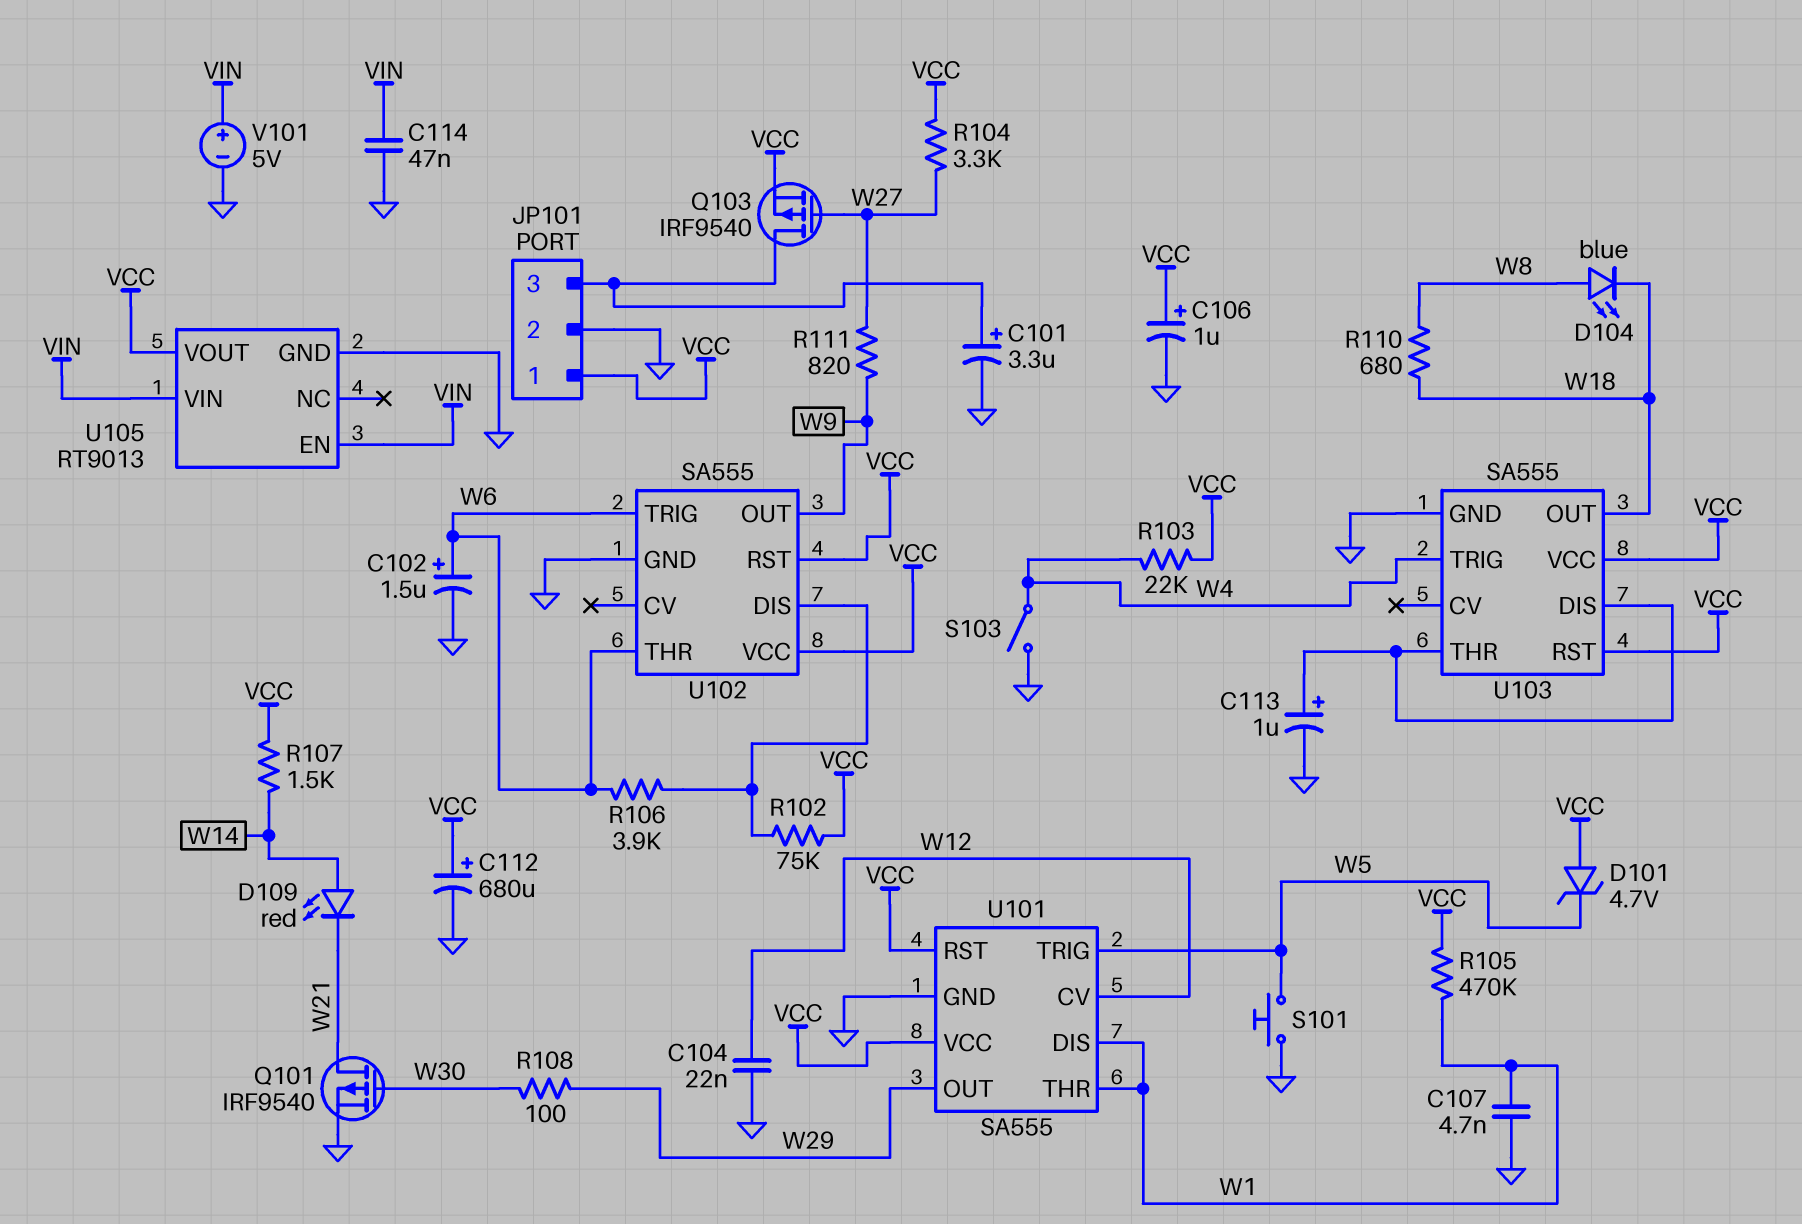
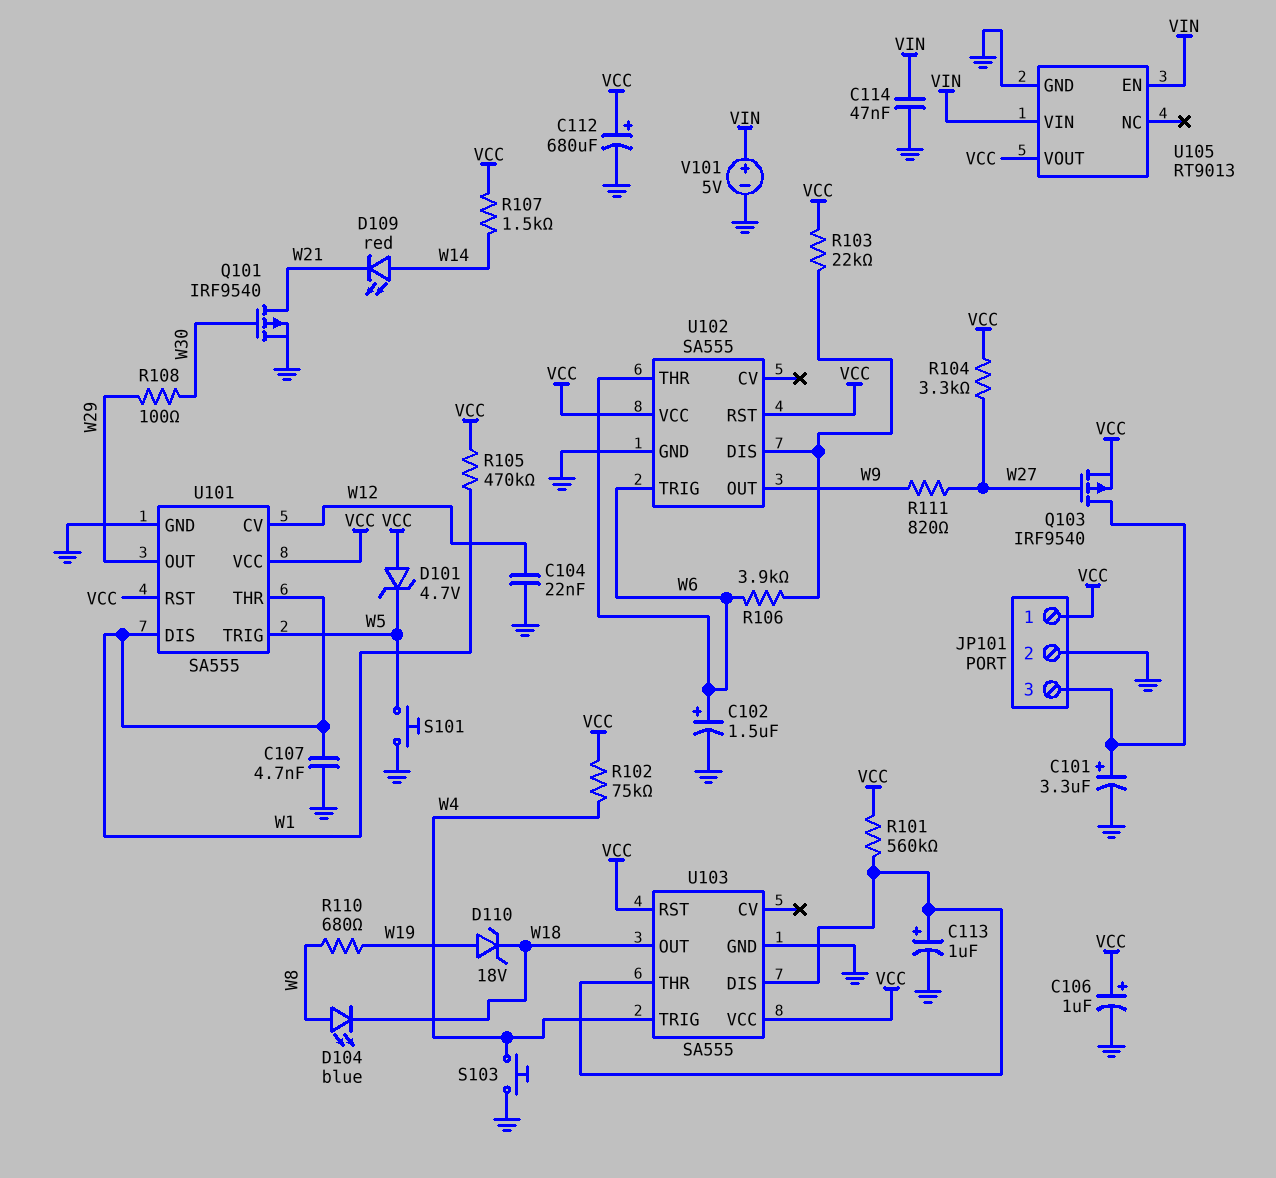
D110: none -> zener 18V (A W19, K W18)
R101: none -> 560k (U103/DIS, VCC)
R102: 75k (U102/DIS, VCC) -> 75k (VCC, W4)
R103: 22k (VCC, W4) -> 22k (U102/DIS, VCC)
R110: 680 (W8, W18) -> 680 (W8, W19)
S103: switch (GND, W4) -> button (GND, W4)

